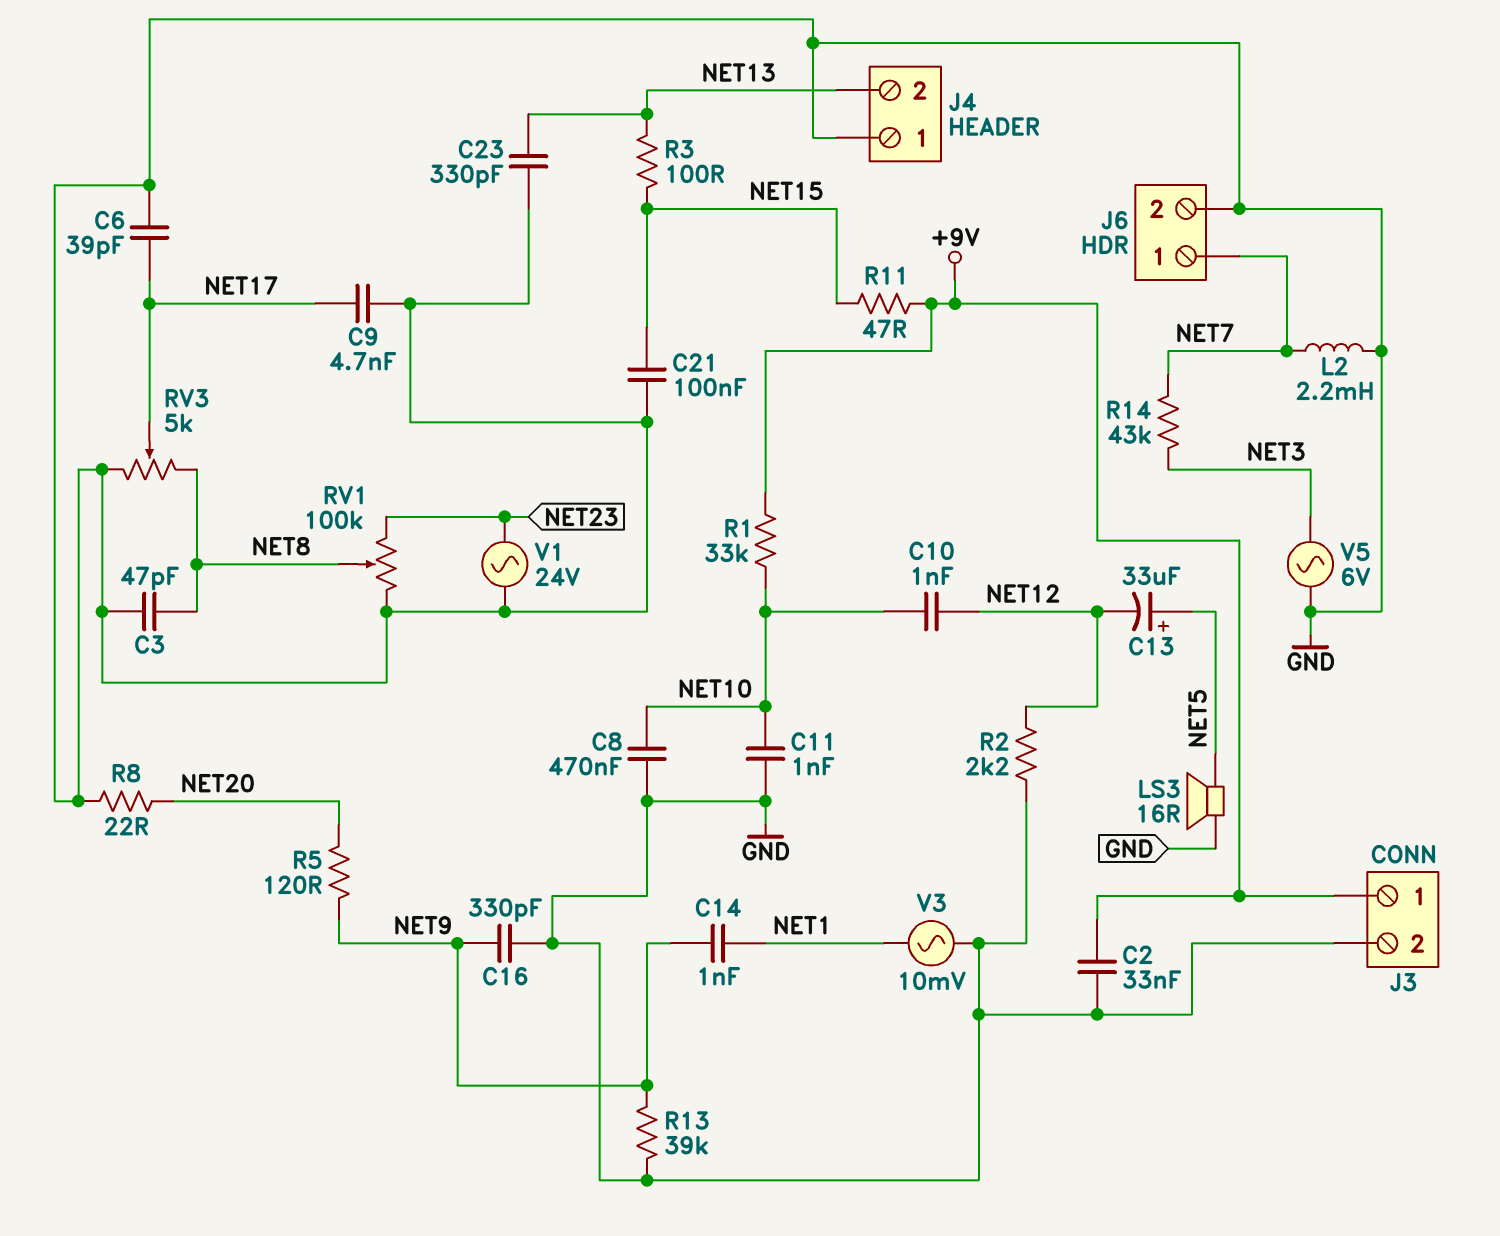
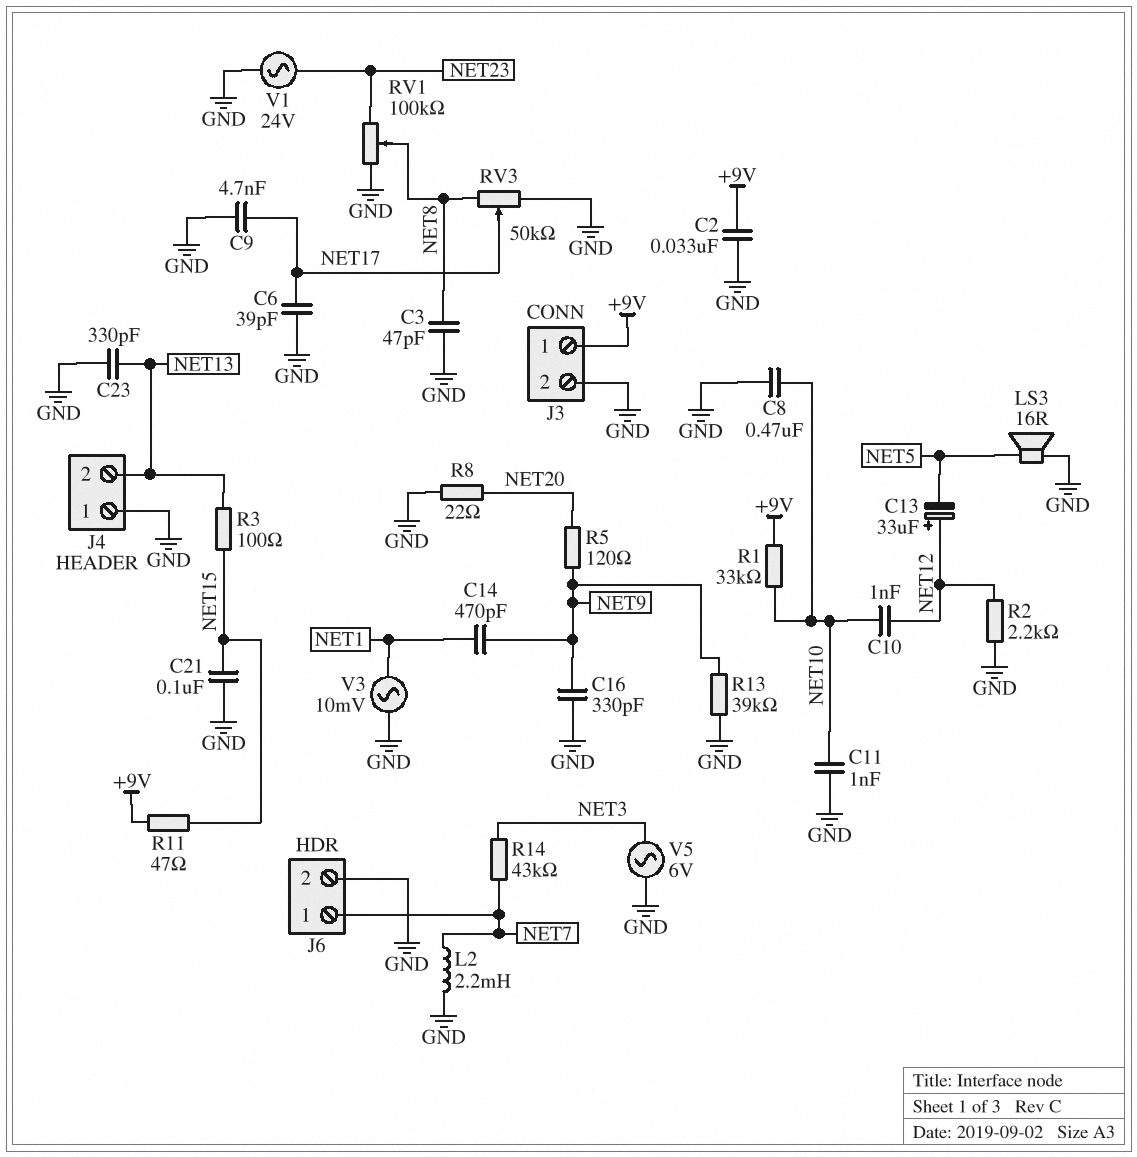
C13: 33uF (plus NET5, minus NET12) -> 33uF (plus NET12, minus NET5)
C14: 1nF (NET1, NET9) -> 470pF (NET1, NET9)
RV3: 5k (GND, NET8, wiper NET17) -> 50k (GND, NET8, wiper NET17)

